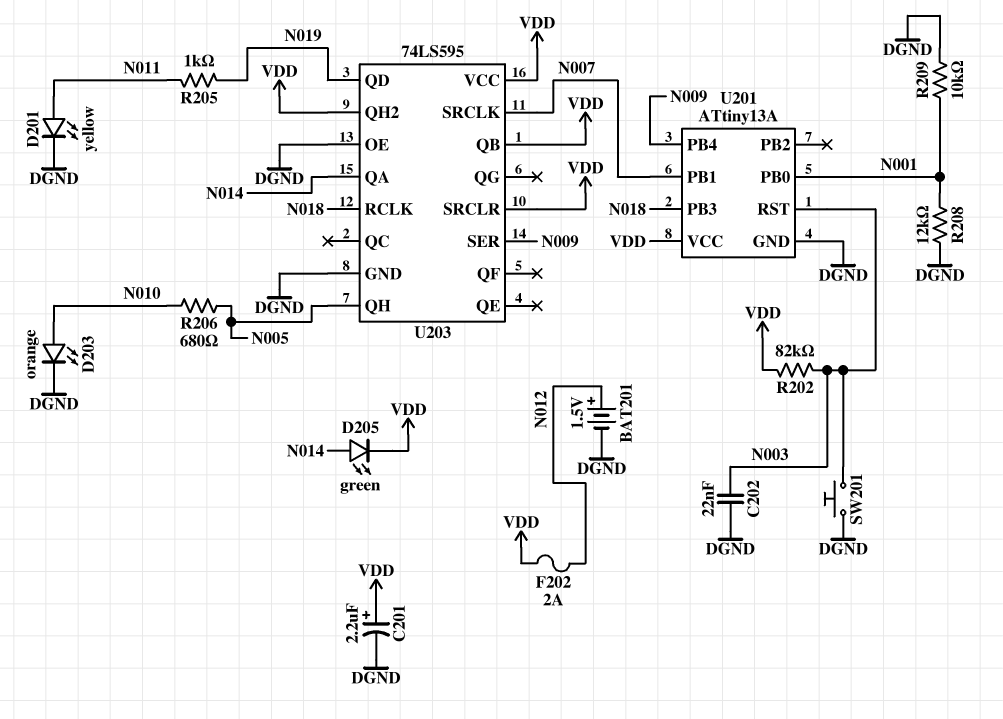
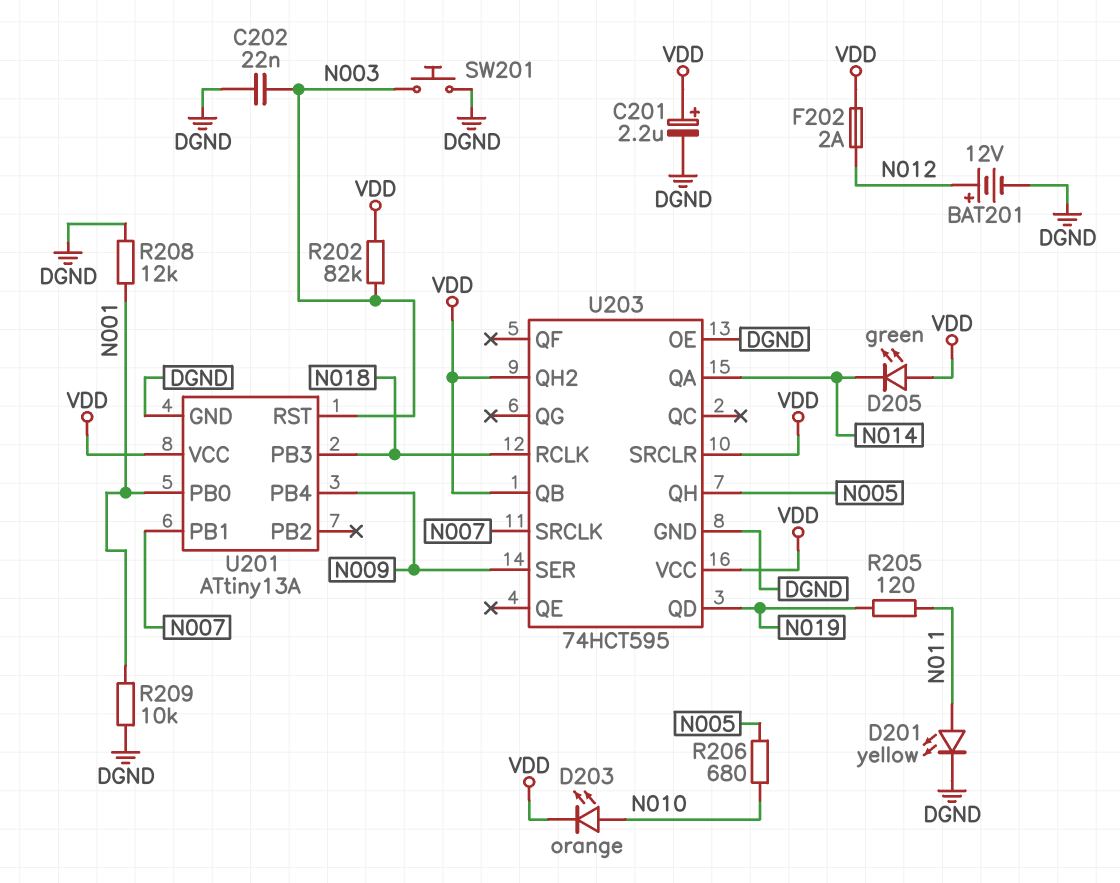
BAT201: 1.5V (plus N012, minus DGND) -> 12V (plus N012, minus DGND)
D203: LED orange (A N010, K DGND) -> LED orange (A N010, K VDD)
D205: LED green (A N014, K VDD) -> LED green (A VDD, K N014)
R205: 1k (N011, N019) -> 120 (N011, N019)
U203: 74LS595 -> 74HCT595

